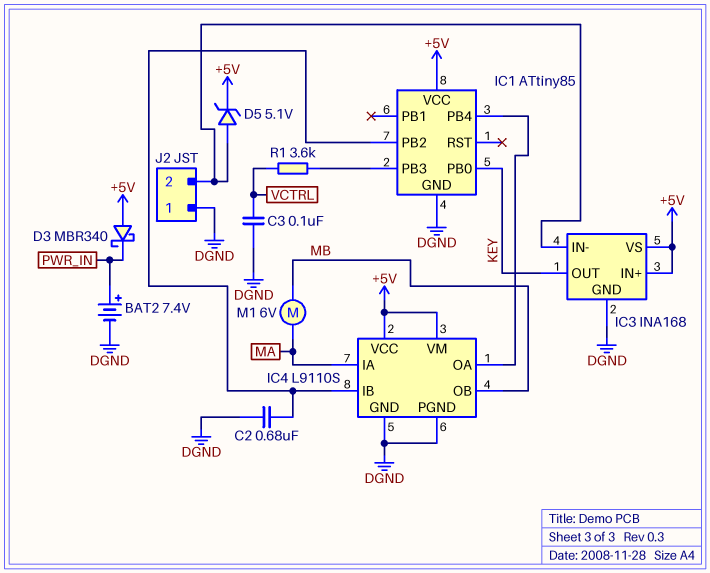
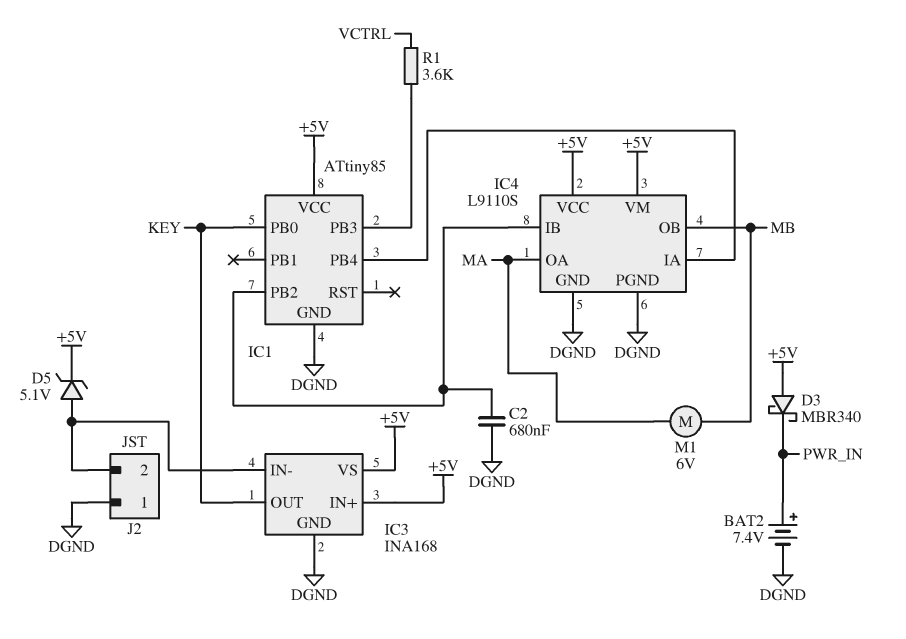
C3: 100nF (DGND, VCTRL) -> none
IC4 pin IA: MA -> IC1/PB4
IC4 pin OA: IC1/PB4 -> MA

